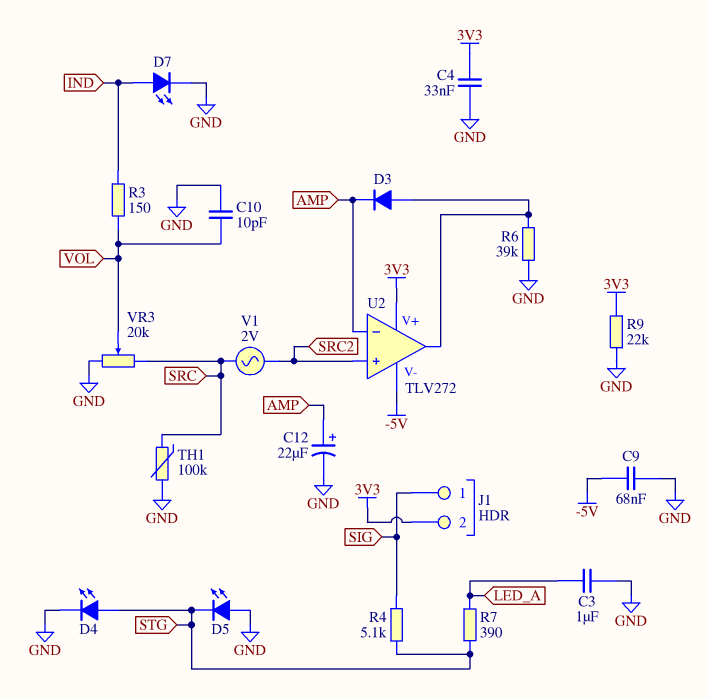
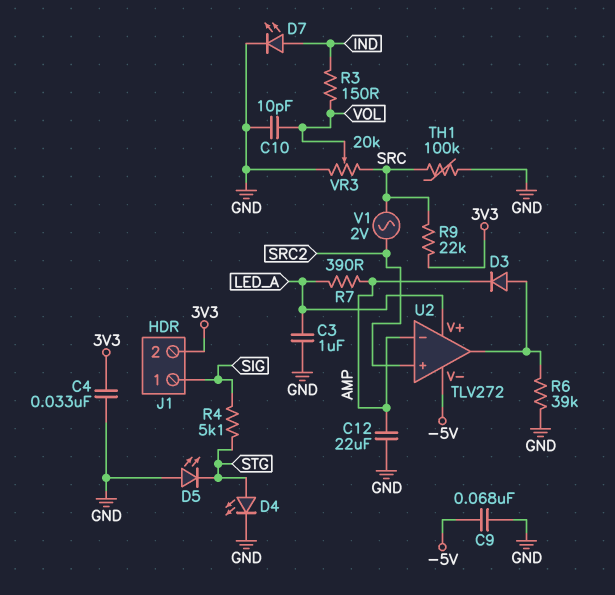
C12: 22uF (plus AMP, minus GND) -> 22uF (AMP, GND)
R7: 390 (LED_A, STG) -> 390 (AMP, LED_A)
R9: 22k (3V3, GND) -> 22k (3V3, SRC)
U2 pin V+: 3V3 -> LED_A

